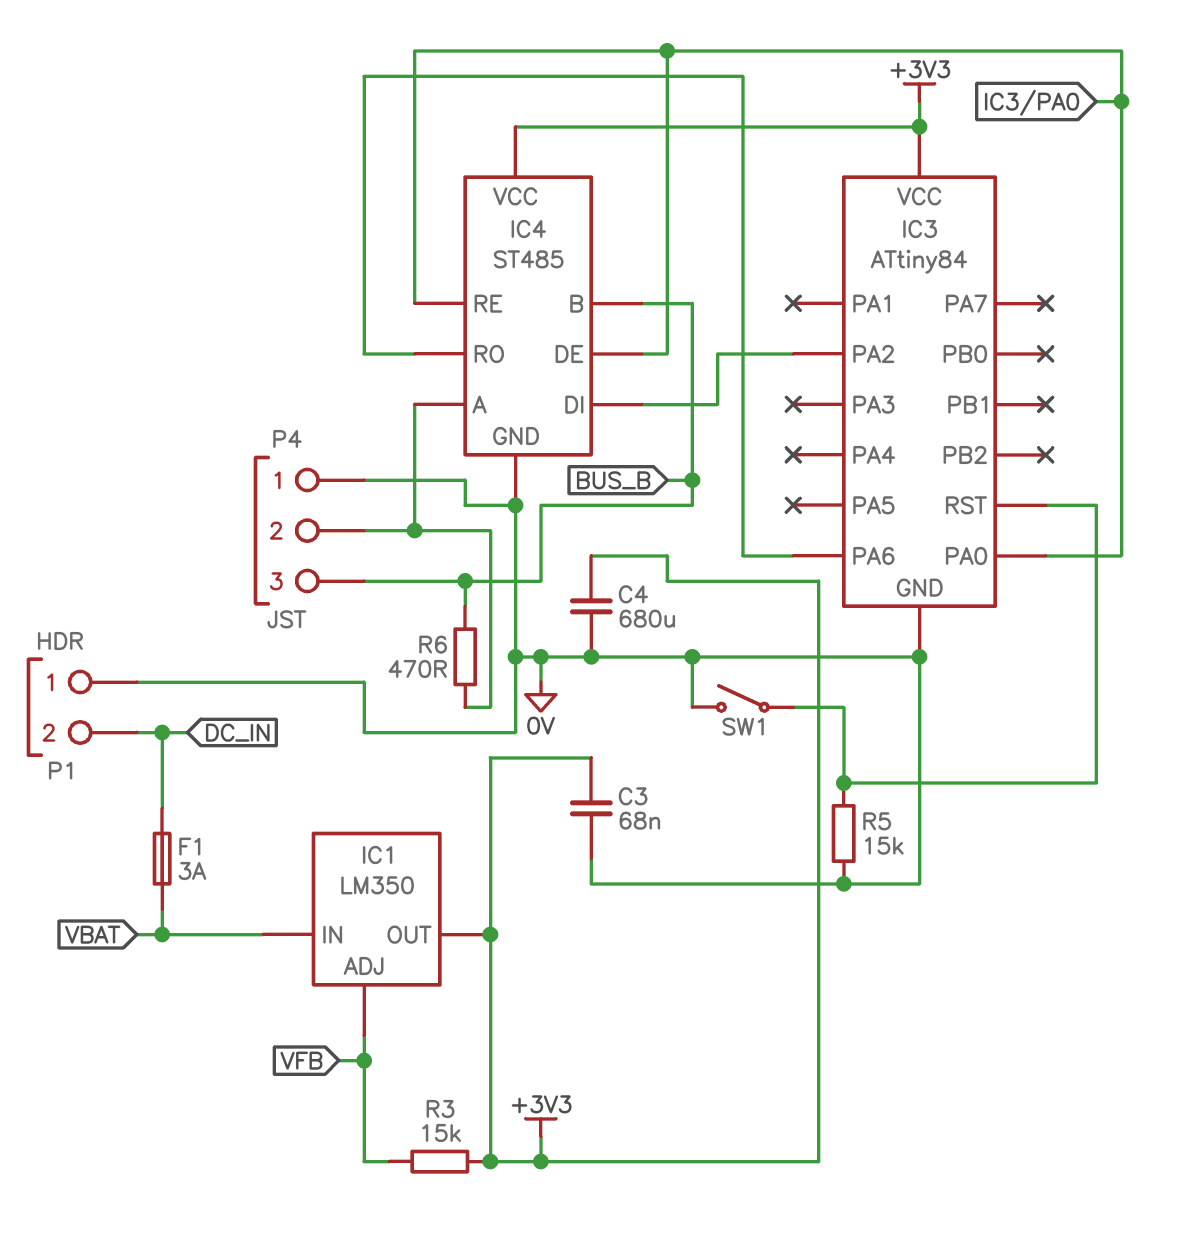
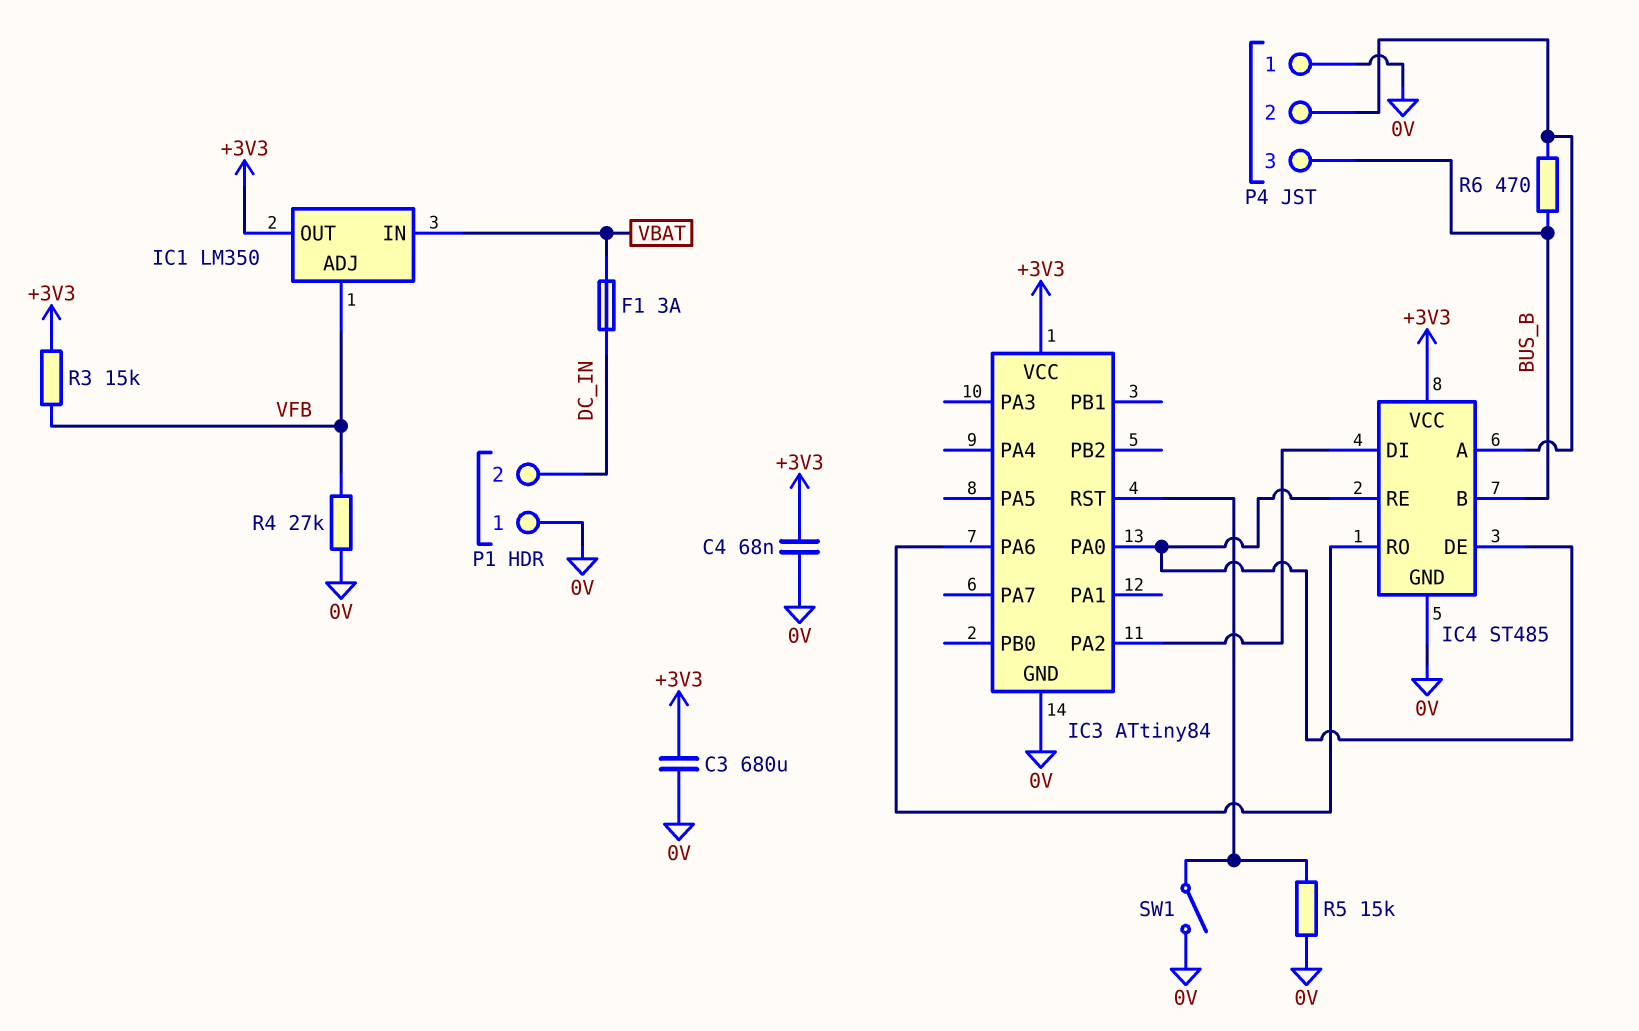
C3: 68nF (+3V3, 0V) -> 680uF (+3V3, 0V)
C4: 680uF (+3V3, 0V) -> 68nF (+3V3, 0V)
R4: none -> 27k (0V, VFB)

